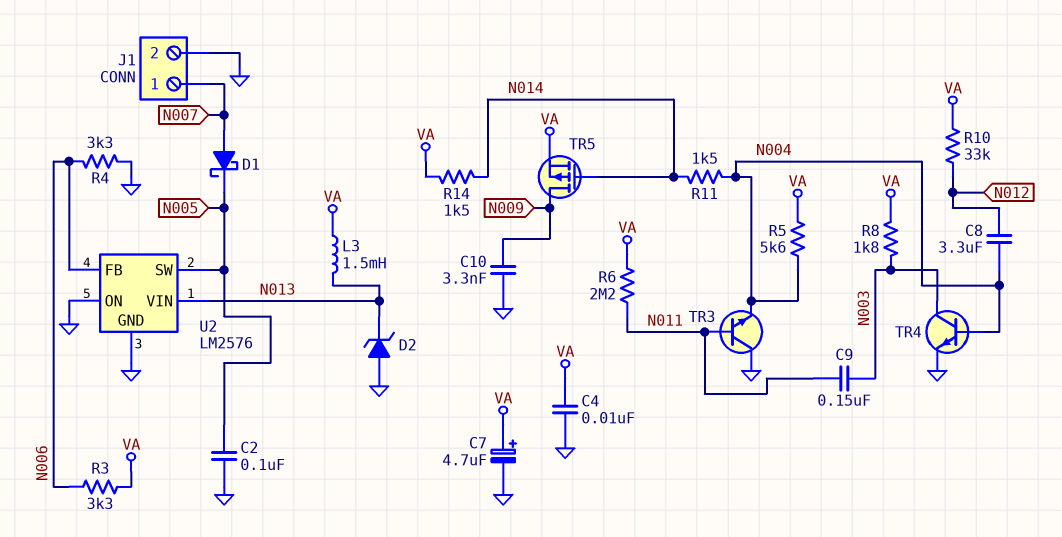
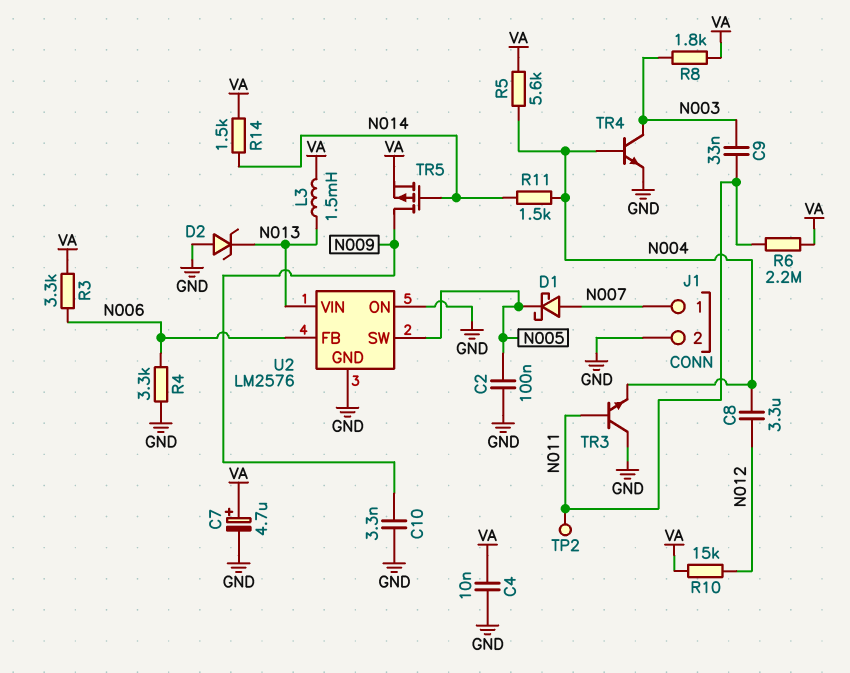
C9: 150nF (N003, N011) -> 33nF (N003, N011)
R10: 33k (N012, VA) -> 15k (N012, VA)
TP2: none -> test point (N011)

